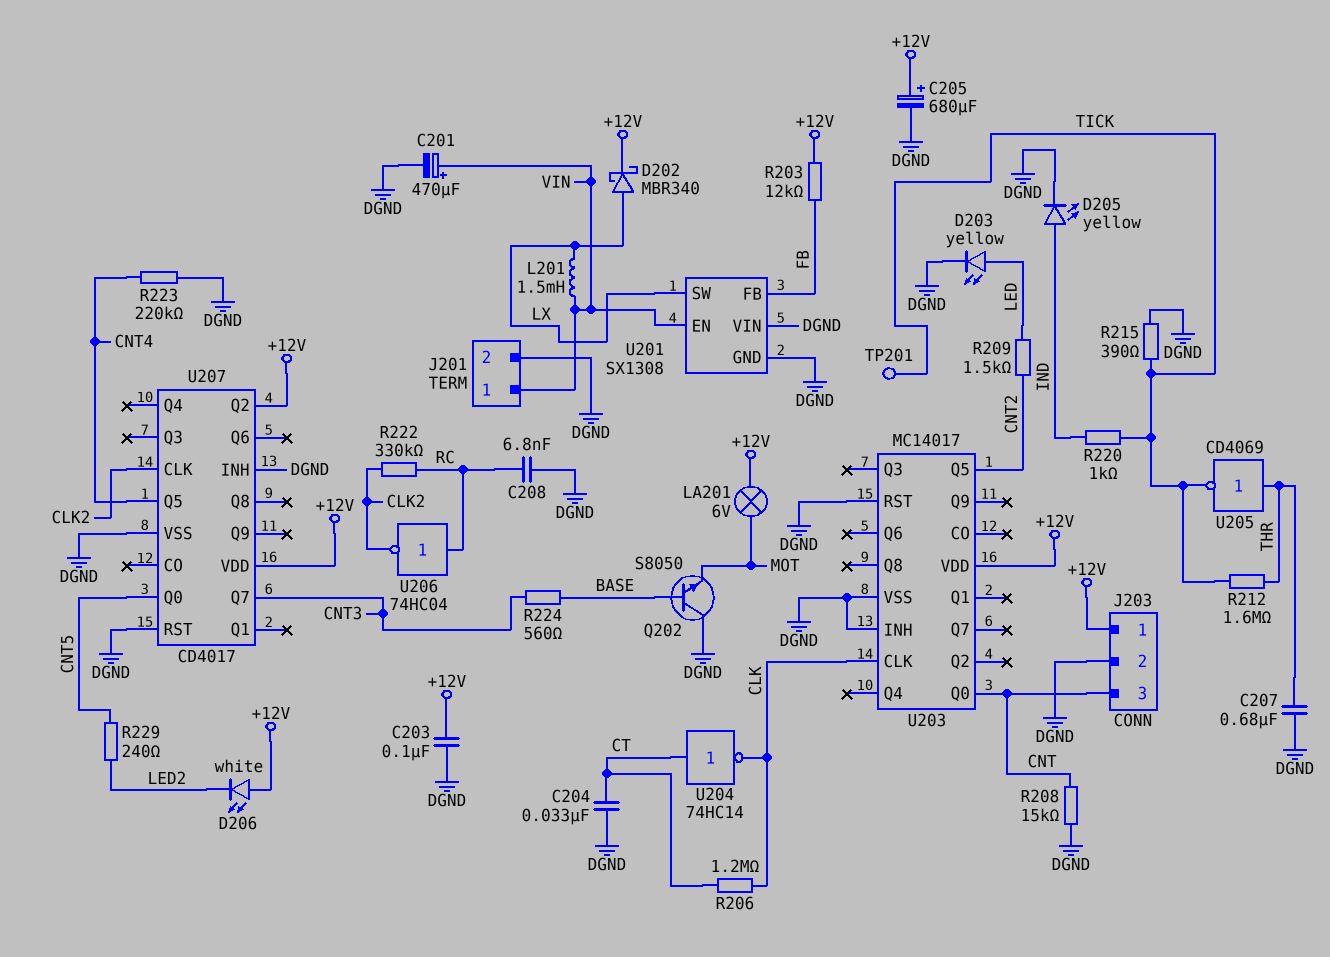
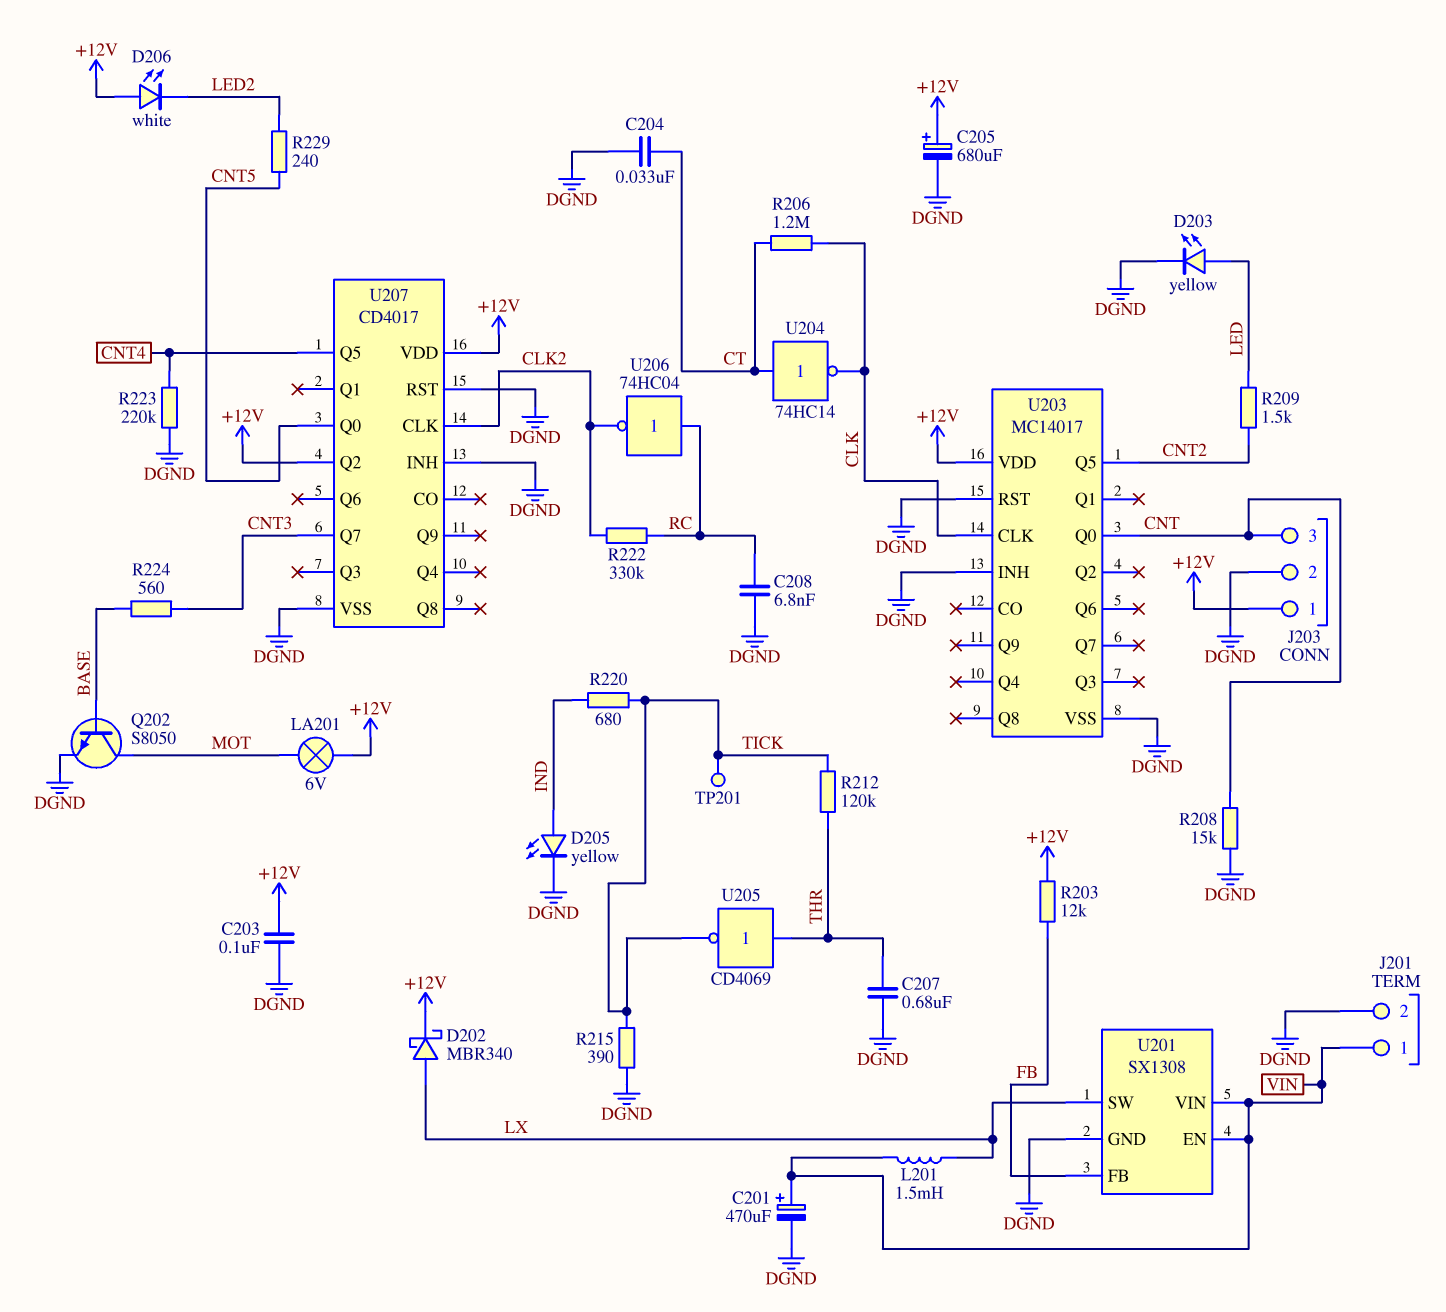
Q202: NPN S8050 (B BASE, C DGND, E MOT) -> NPN S8050 (B BASE, C MOT, E DGND)
R212: 1.6M (THR, TICK) -> 120k (THR, TICK)
R220: 1k (IND, TICK) -> 680 (IND, TICK)
U201 pin VIN: DGND -> VIN

